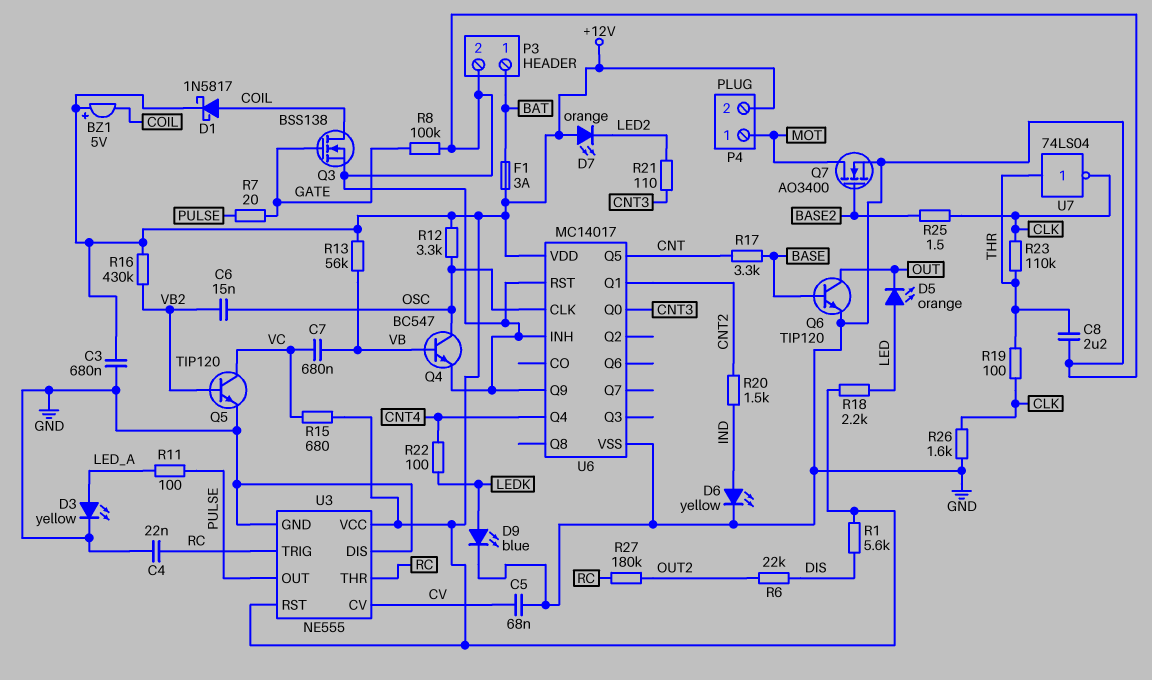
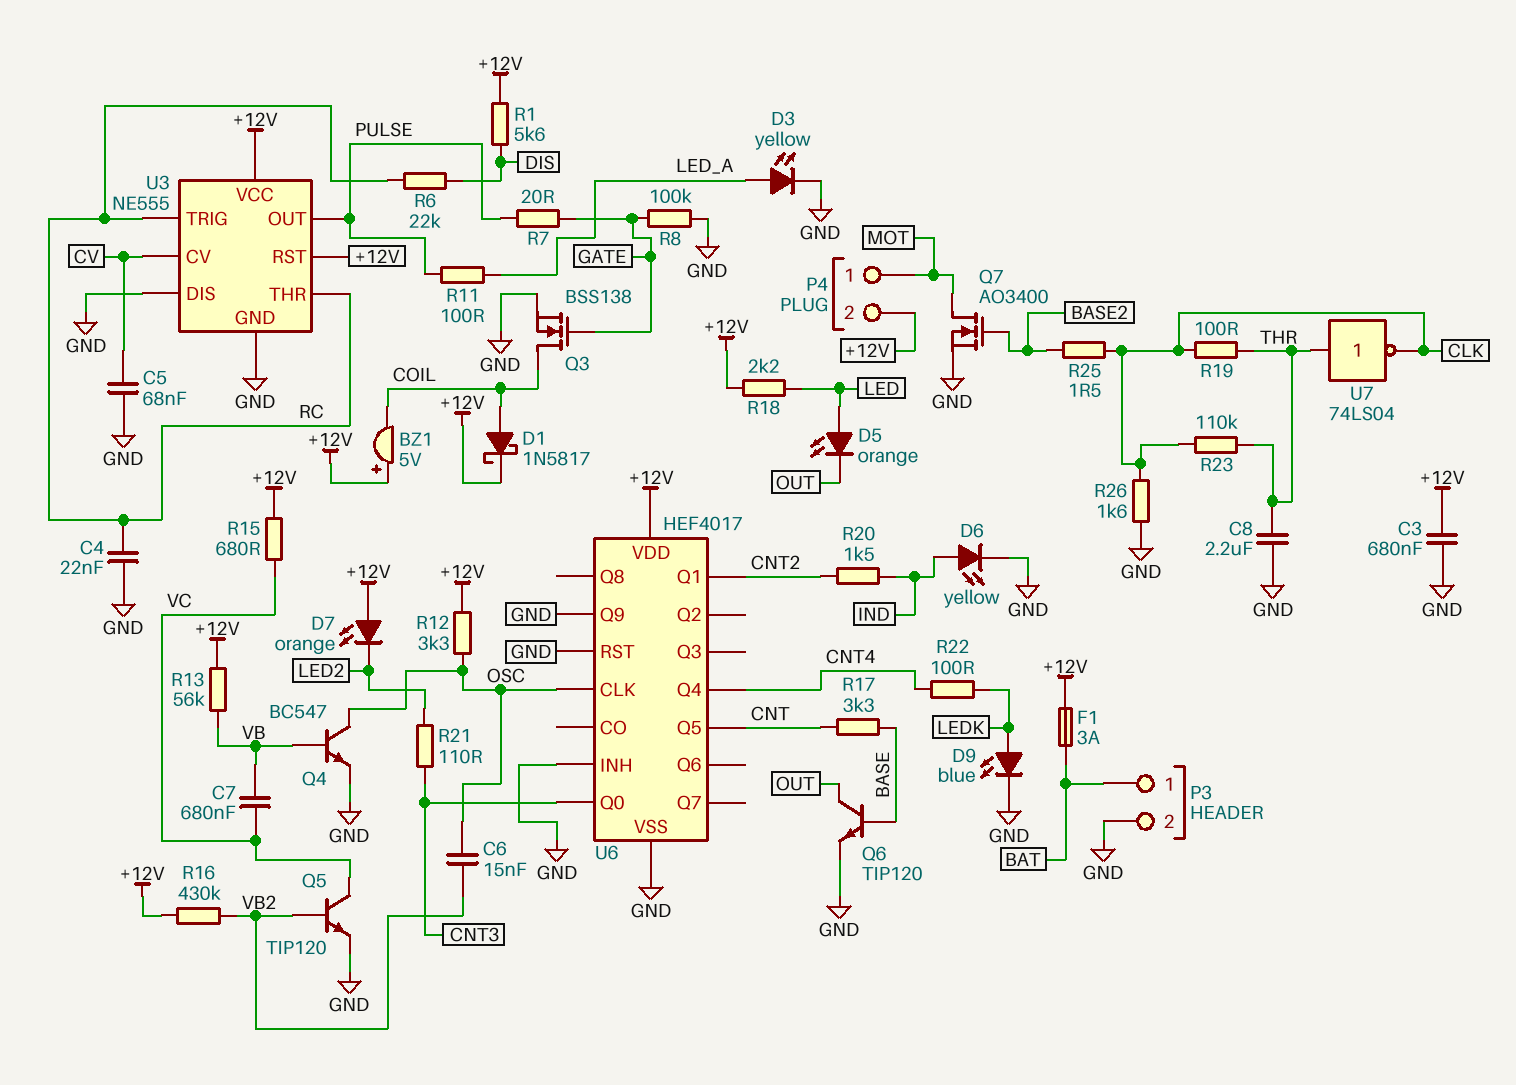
R6: 22k (DIS, OUT2) -> 22k (DIS, RC)
R27: 180k (OUT2, RC) -> none
U6: MC14017 -> HEF4017

